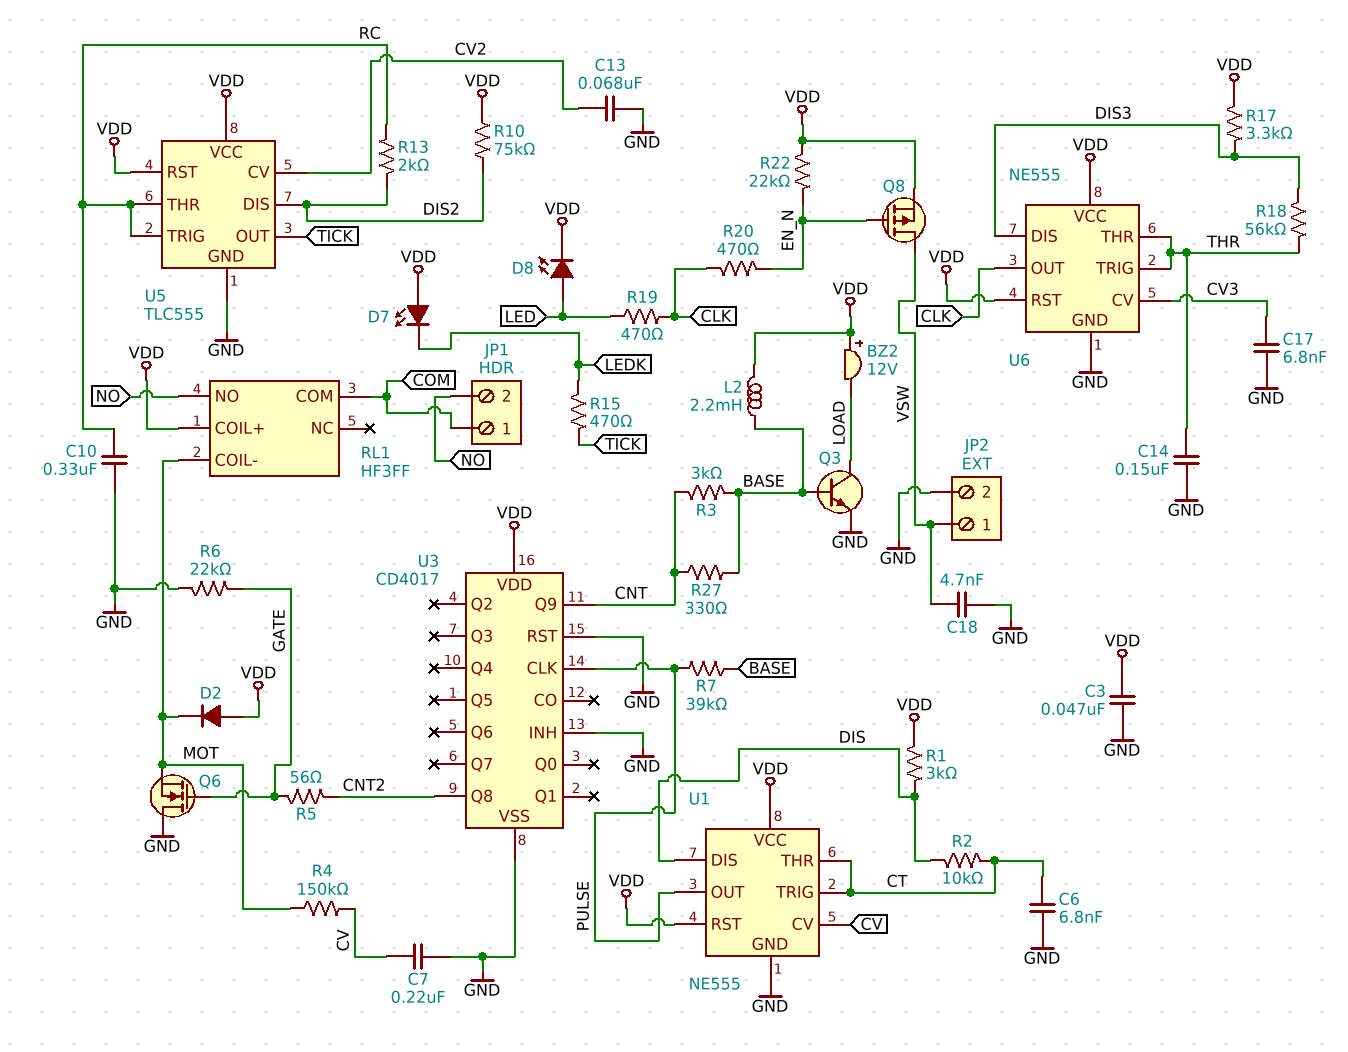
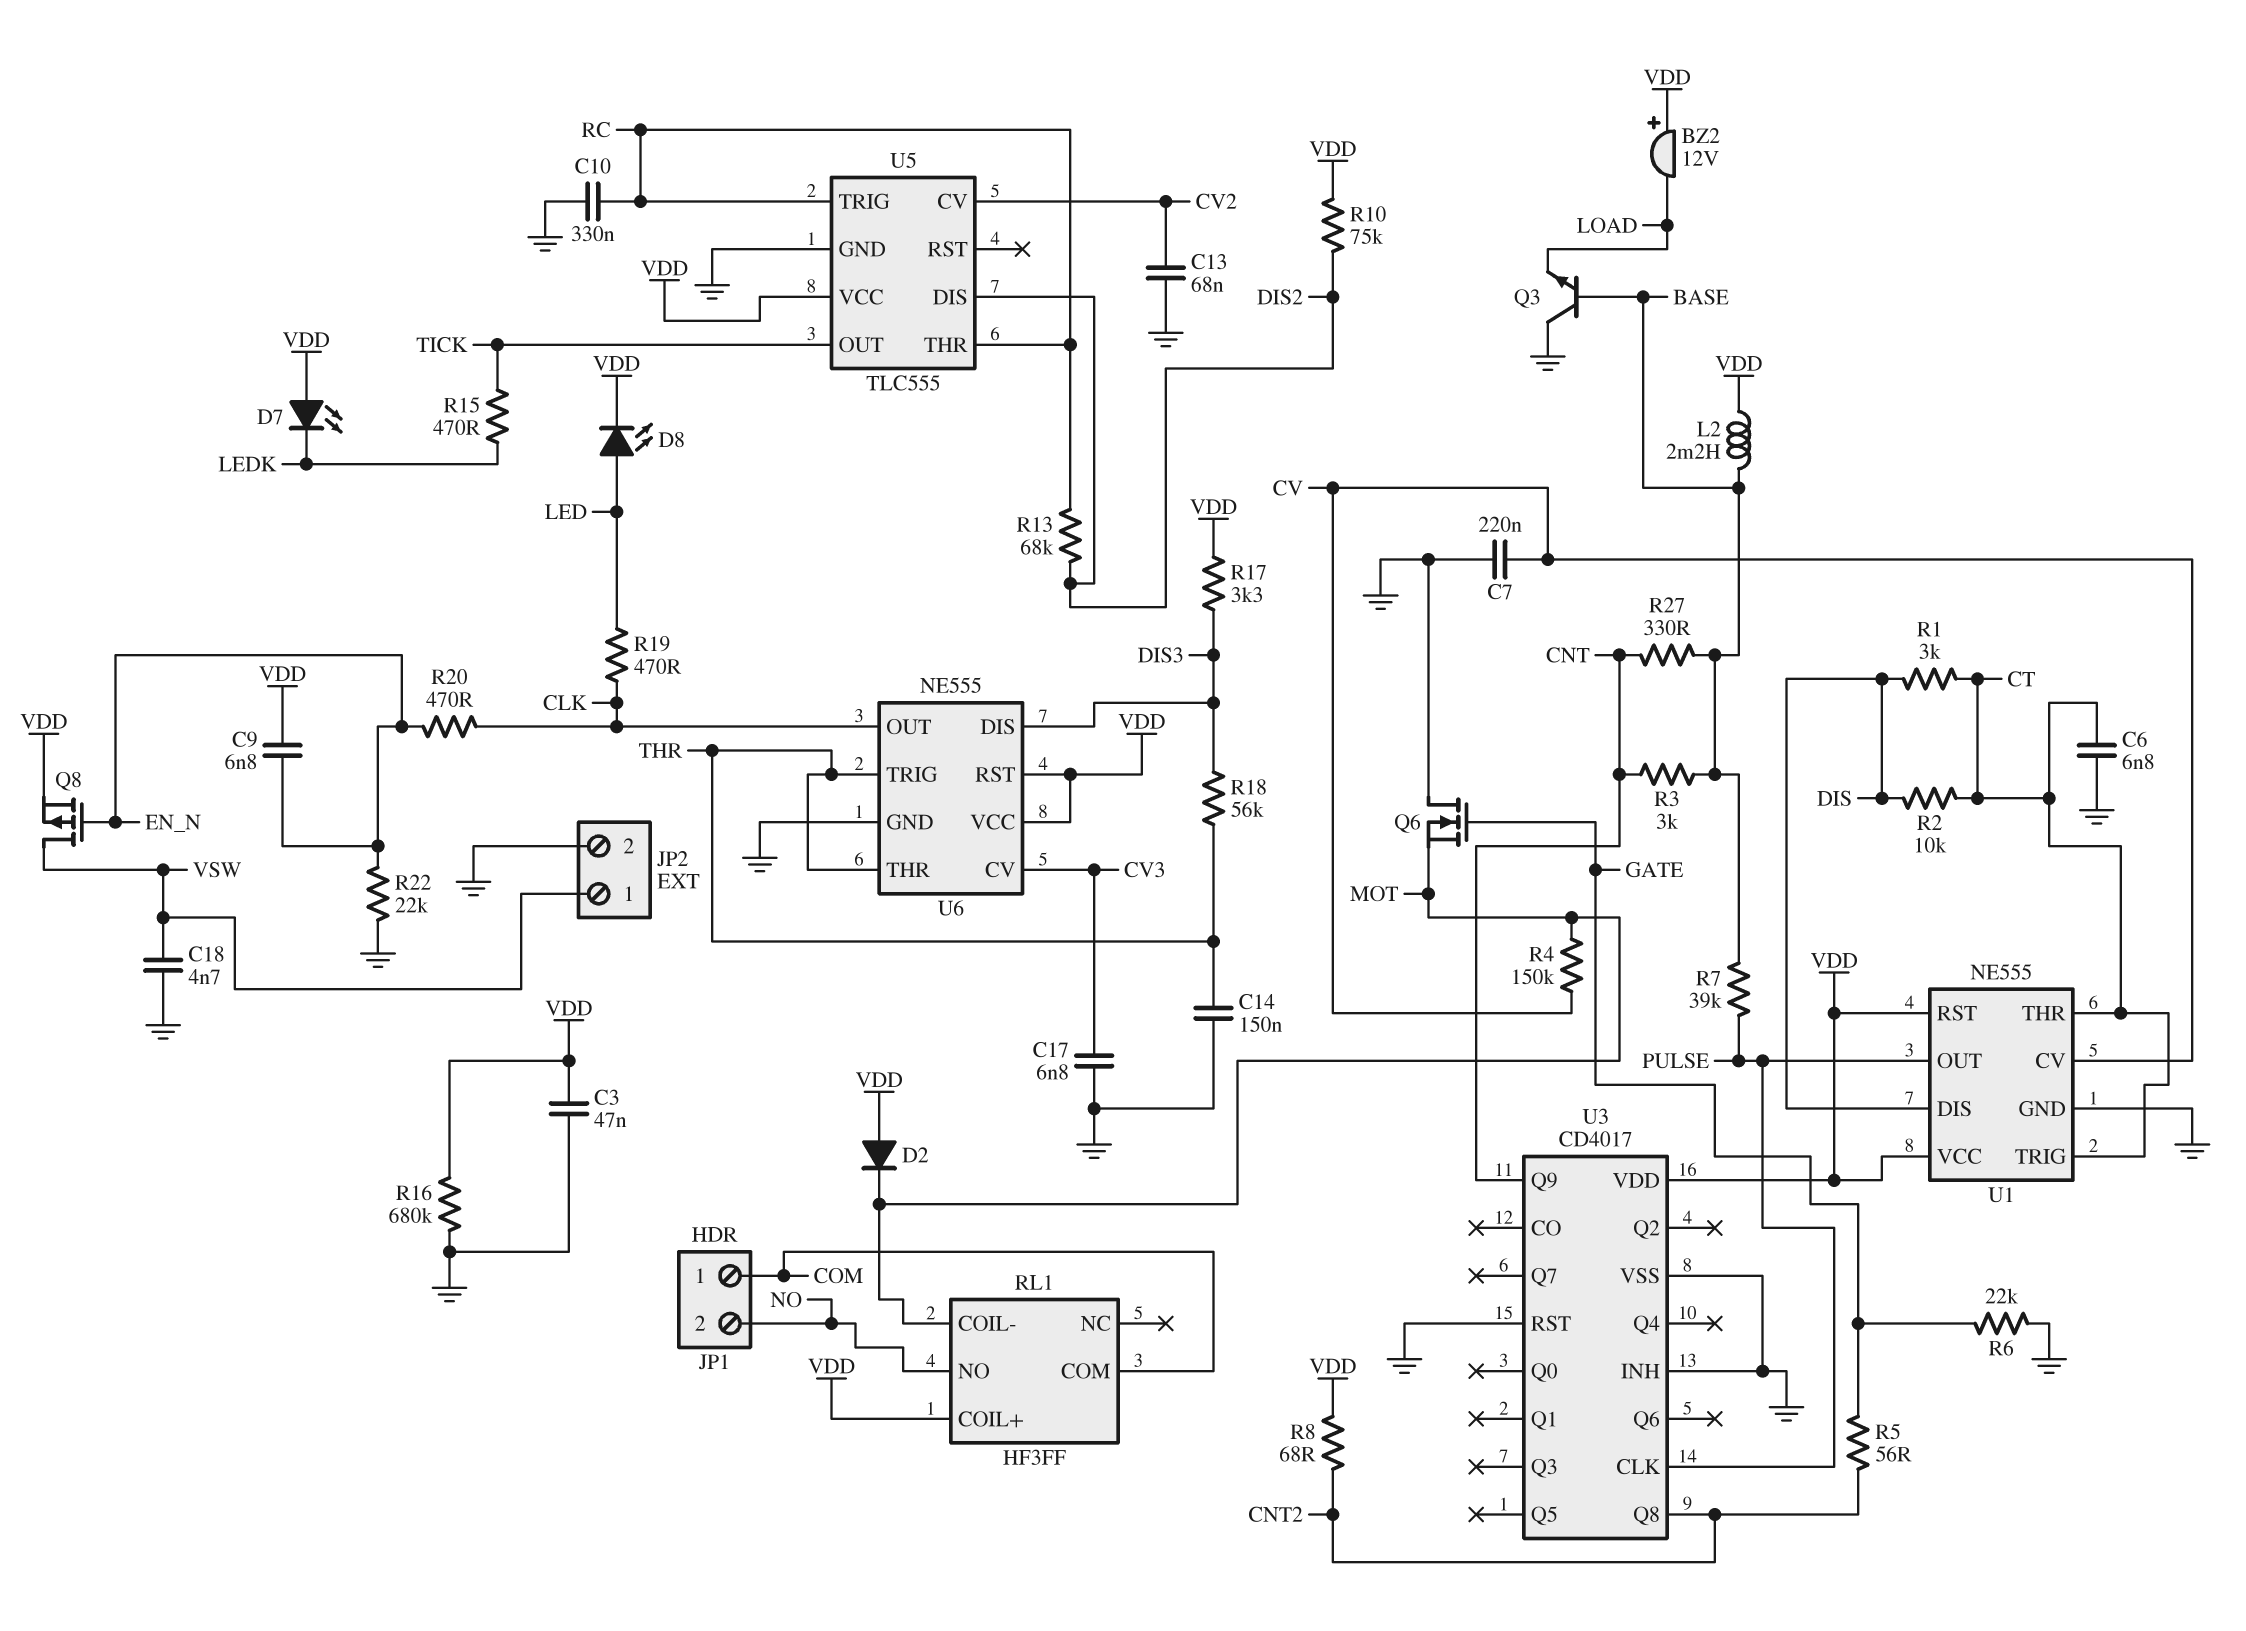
C9: none -> 6.8nF (EN_N, VDD)
Q3: NPN (B BASE, C LOAD, E GND) -> NPN (B BASE, C GND, E LOAD)
R1: 3k (DIS, VDD) -> 3k (CT, DIS)
R8: none -> 68 (CNT2, VDD)
R13: 2k (DIS2, RC) -> 68k (DIS2, RC)
R16: none -> 680k (GND, VDD)
R22: 22k (EN_N, VDD) -> 22k (EN_N, GND)
U5 pin RST: VDD -> none

